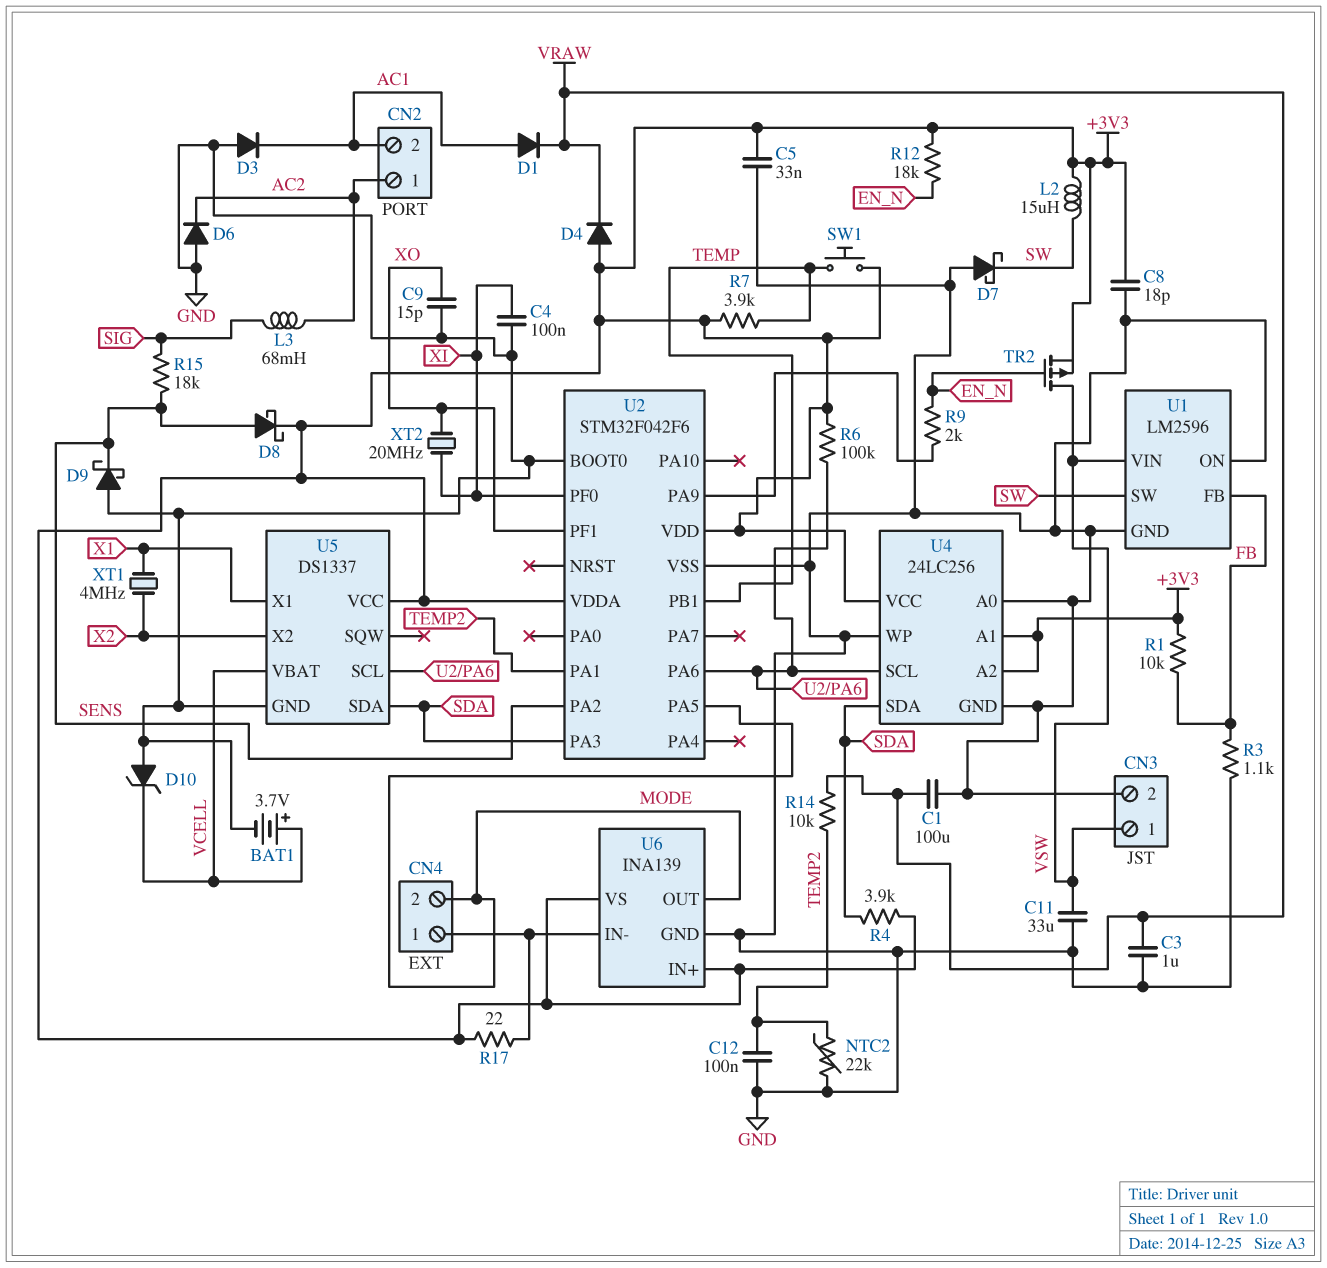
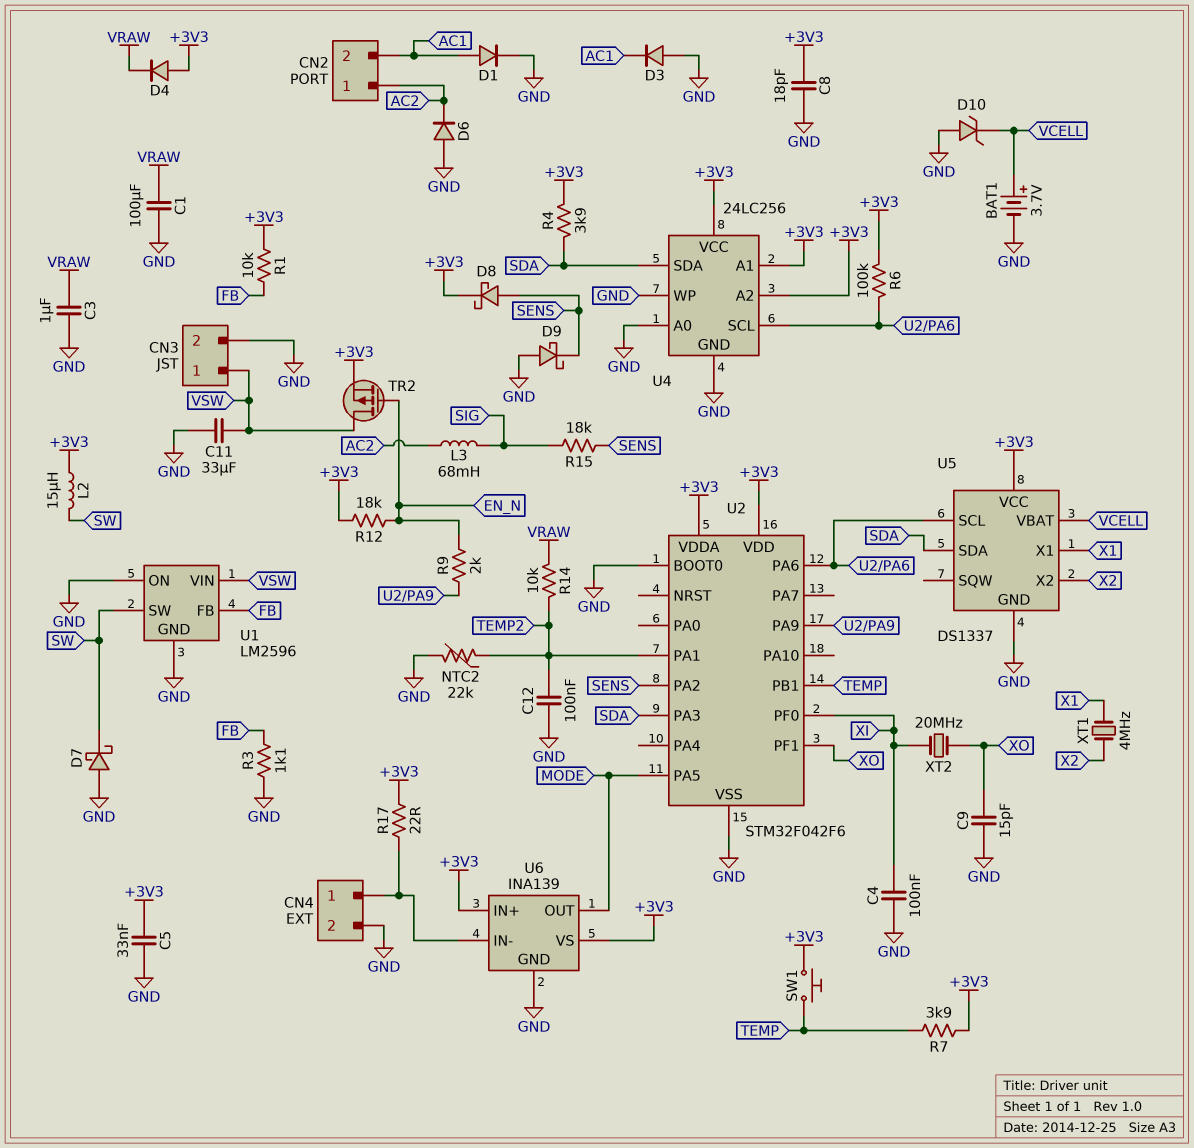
CN4 pin 2: MODE -> GND
D1: diode (A AC1, K VRAW) -> diode (A AC1, K GND)

